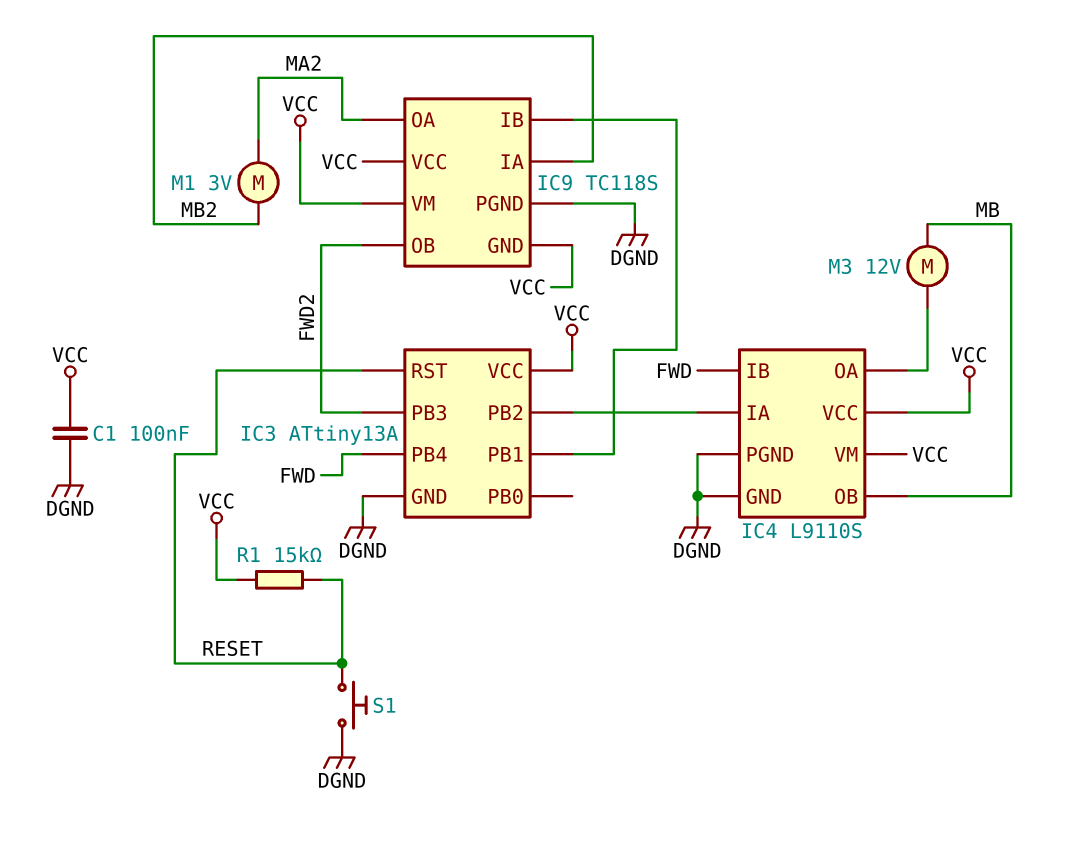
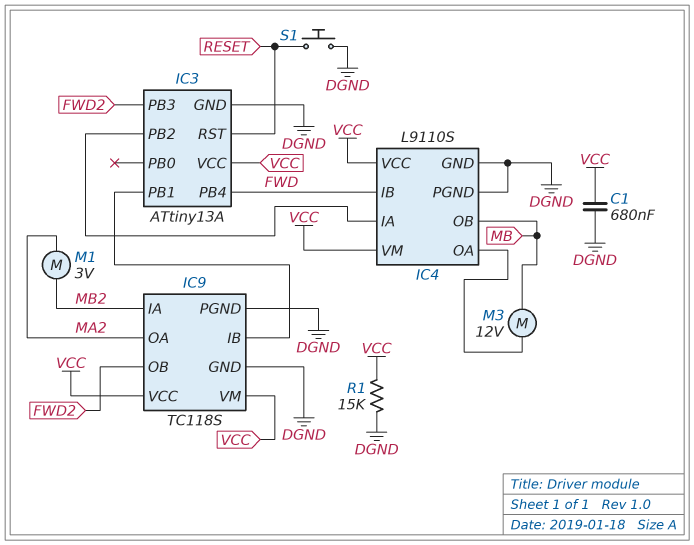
C1: 100nF (DGND, VCC) -> 680nF (DGND, VCC)
IC9 pin GND: VCC -> DGND
R1: 15k (RESET, VCC) -> 15k (DGND, VCC)

